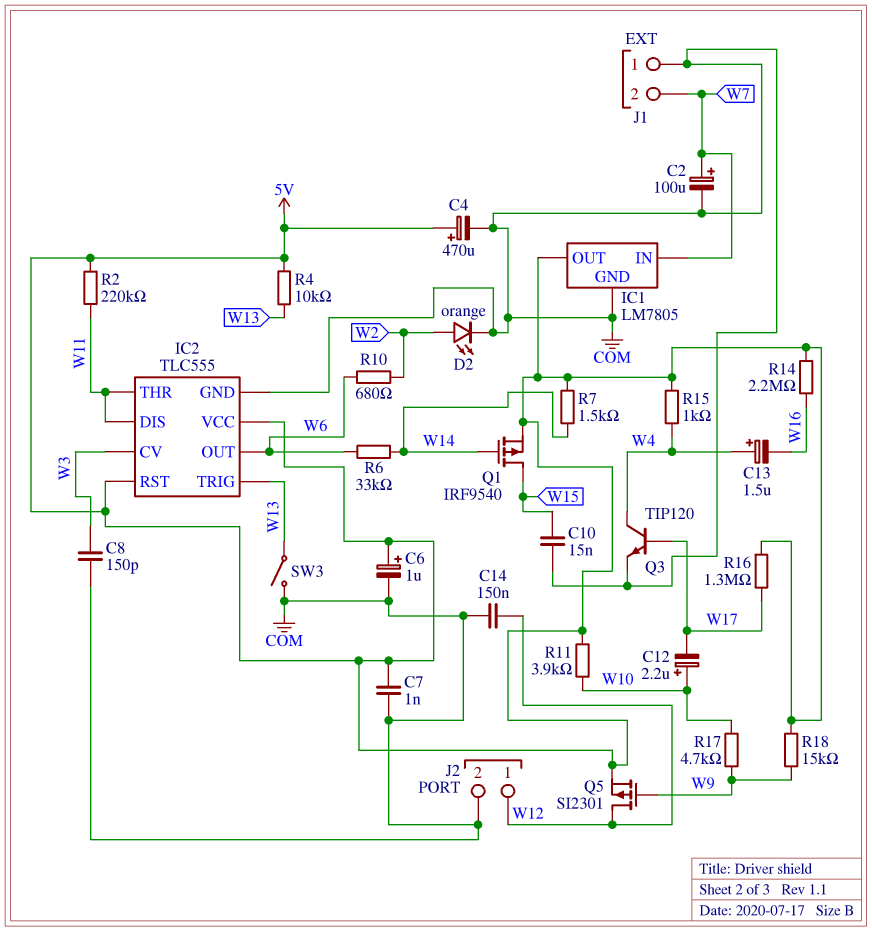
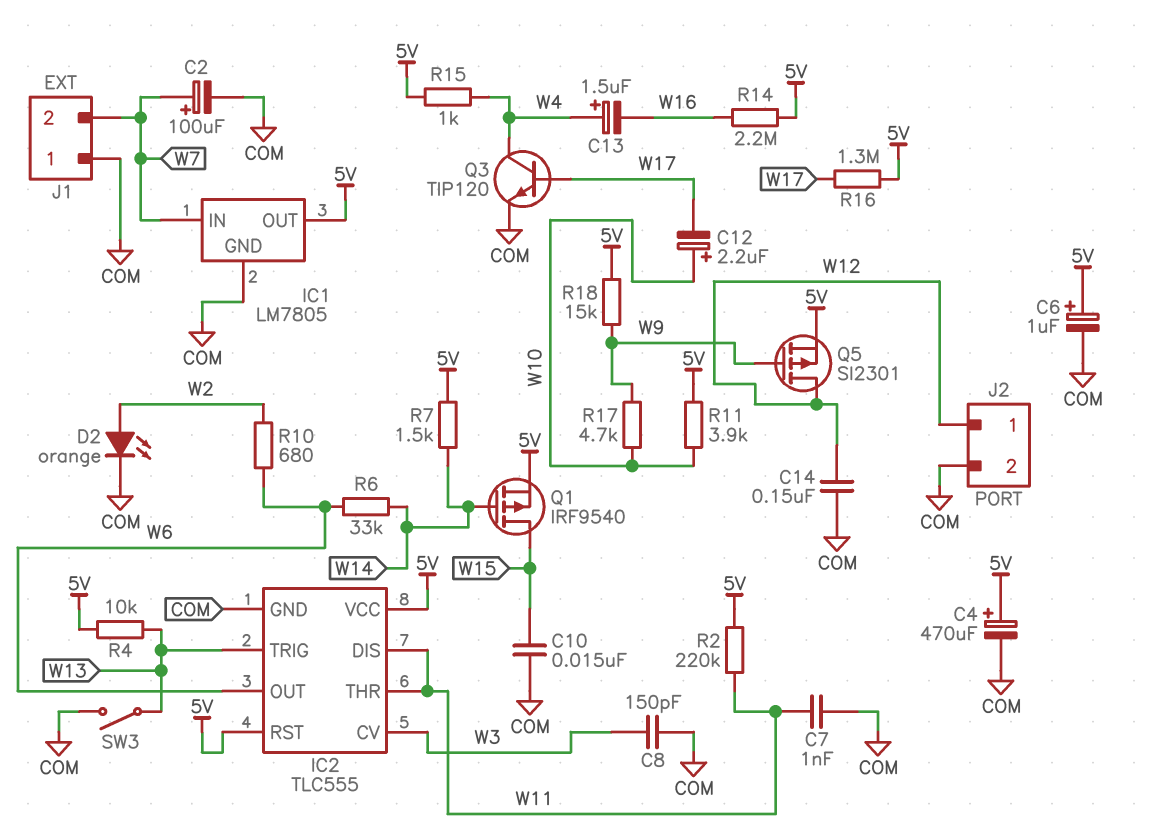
C7: 1nF (5V, COM) -> 1nF (COM, W11)

